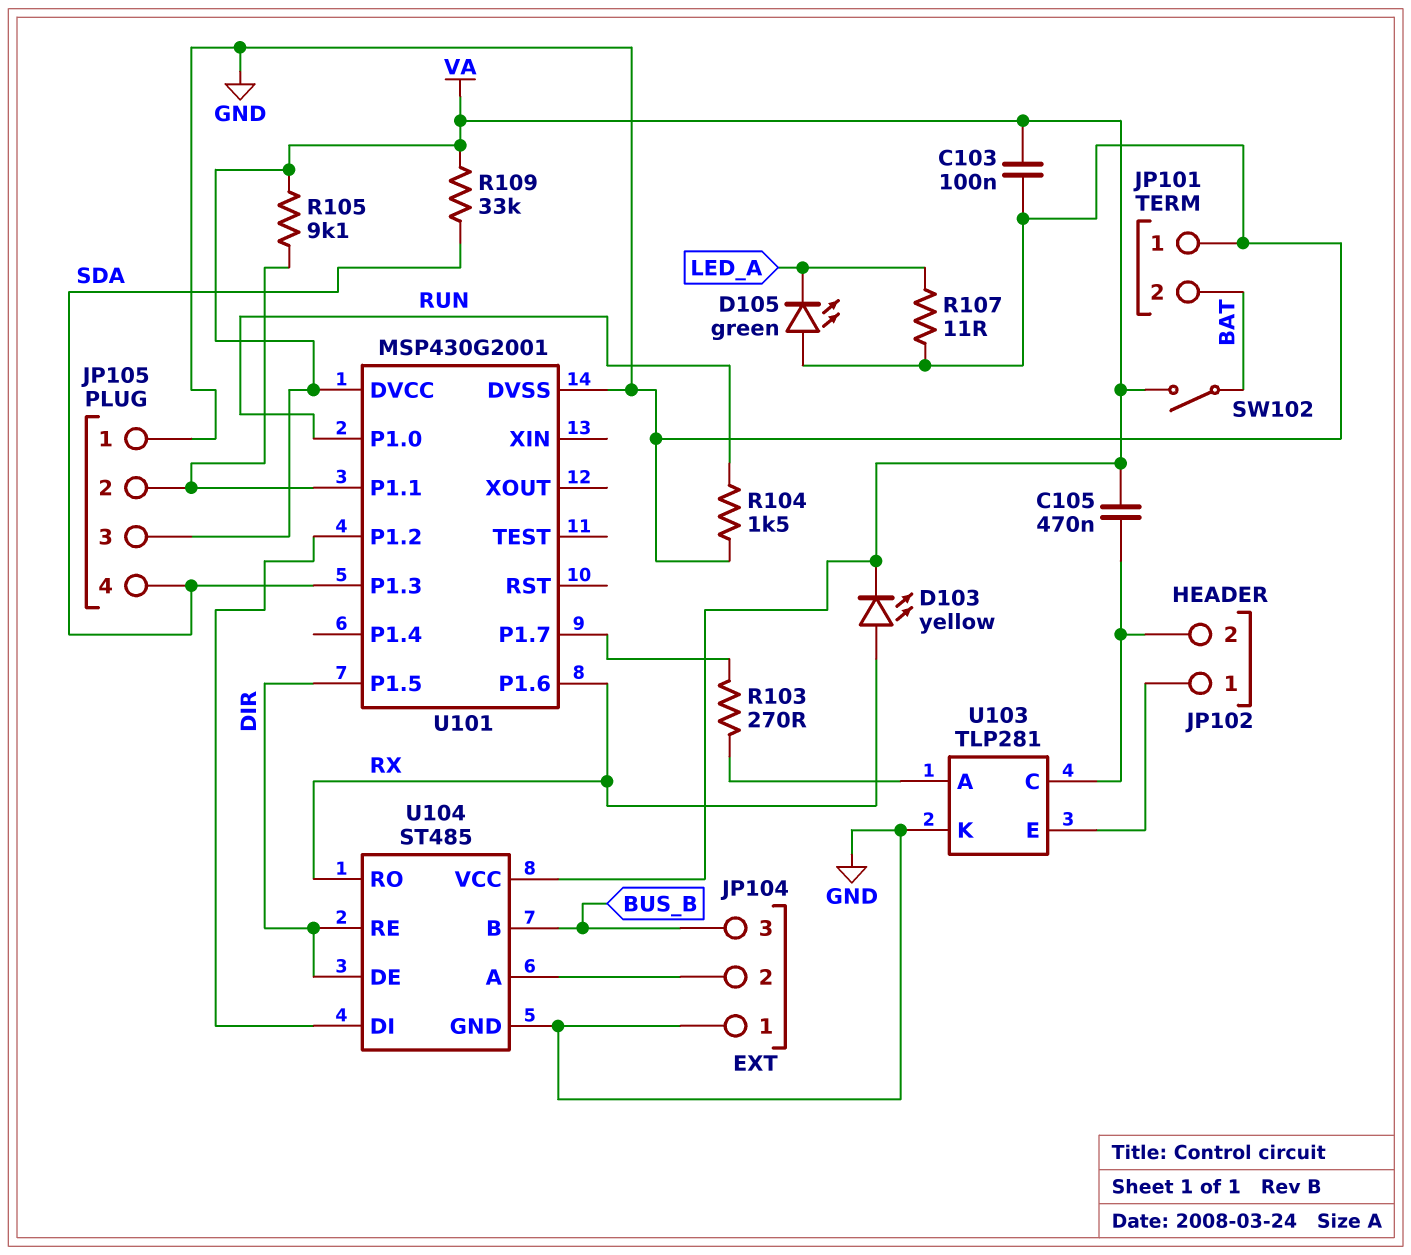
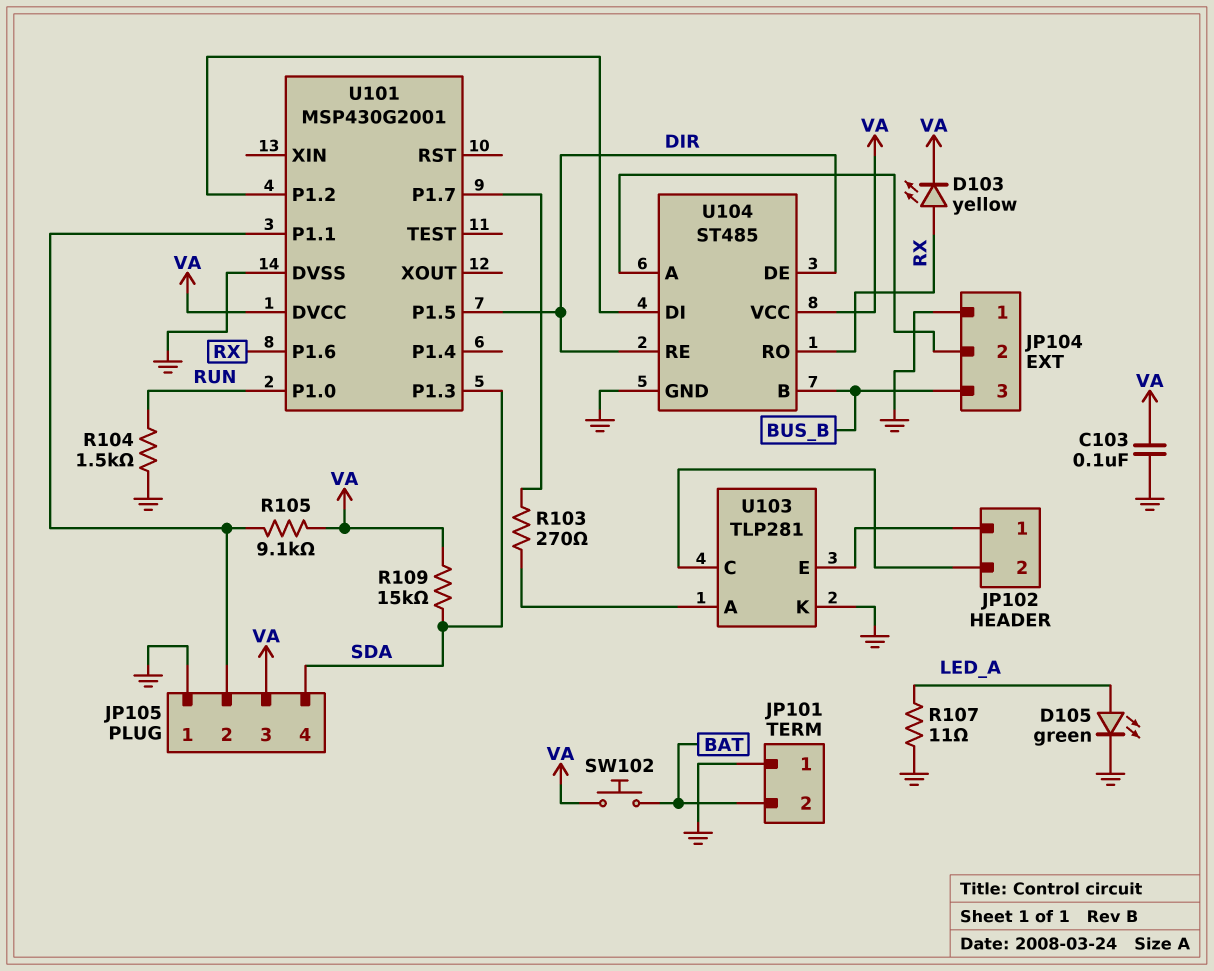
C105: 470nF (JP102/2, VA) -> none
D105: LED green (A GND, K LED_A) -> LED green (A LED_A, K GND)
R109: 33k (SDA, VA) -> 15k (SDA, VA)
SW102: switch (BAT, VA) -> button (BAT, VA)

